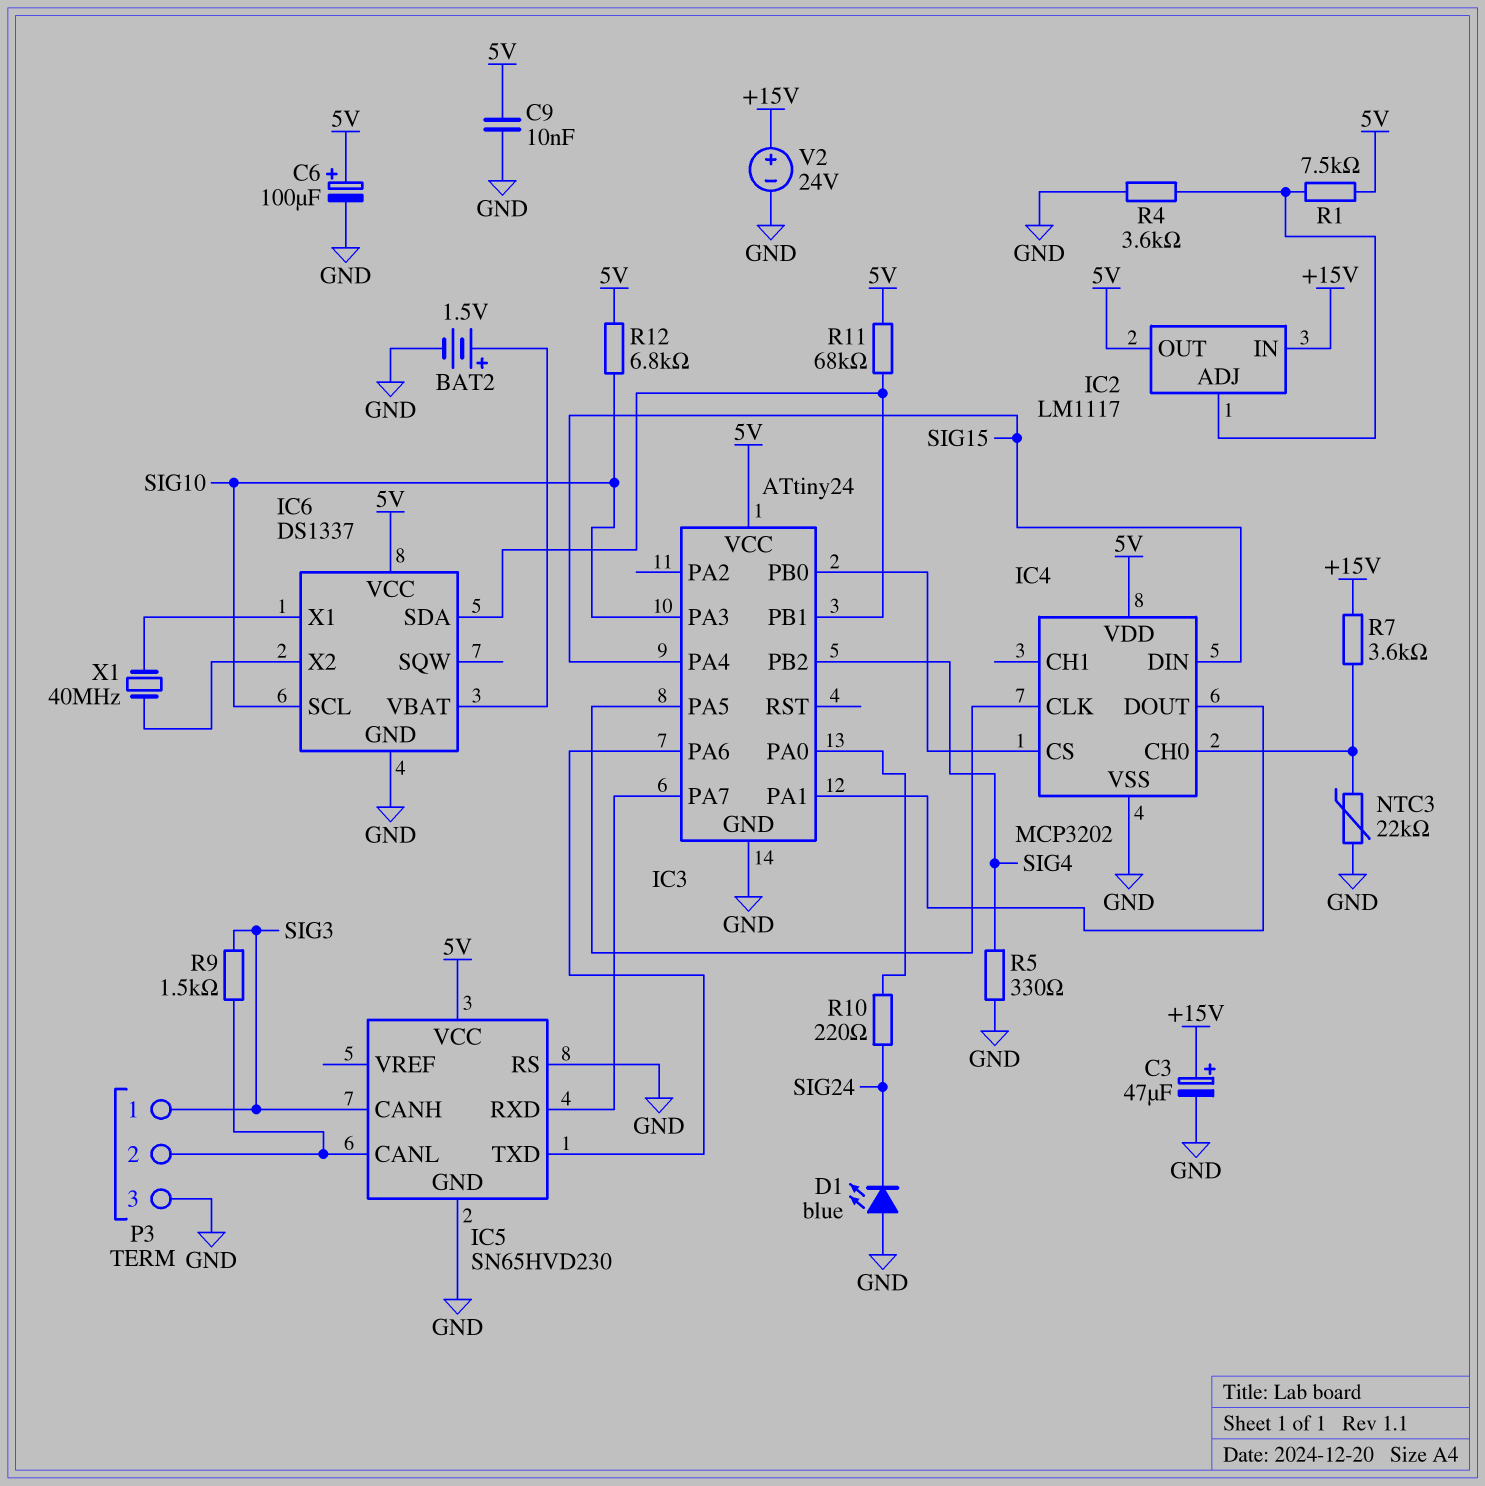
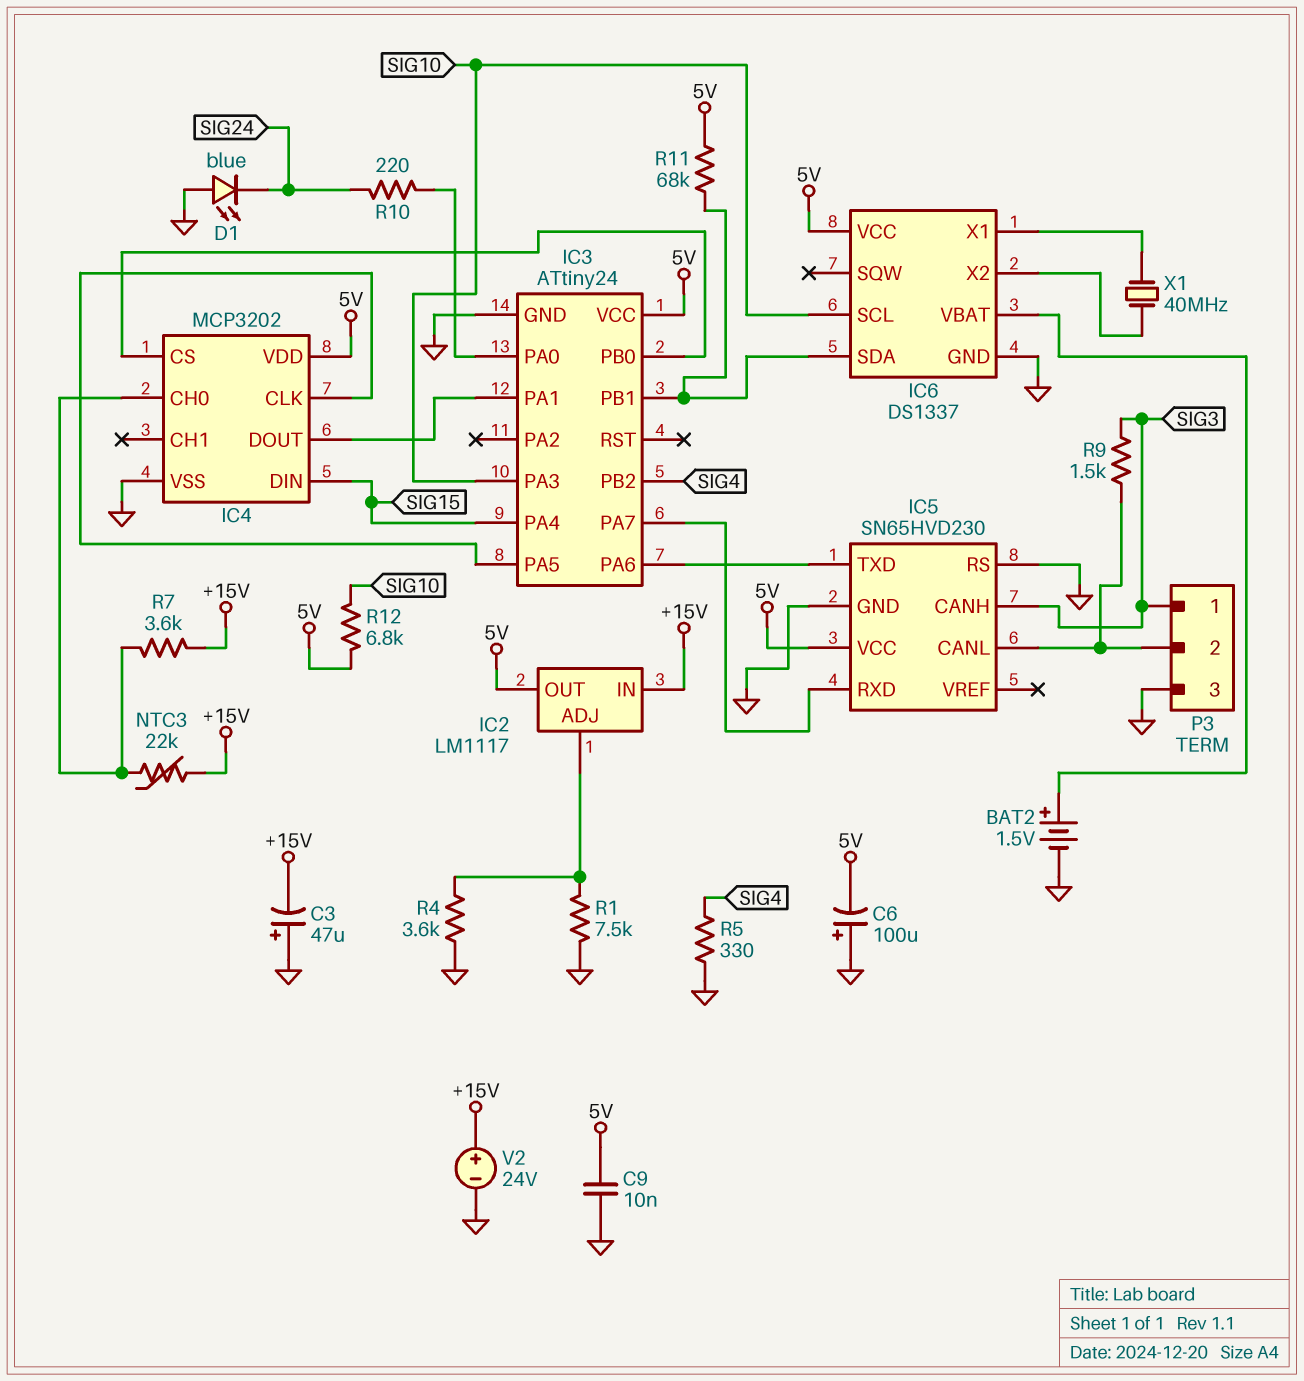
C3: 47uF (plus +15V, minus GND) -> 47uF (plus GND, minus +15V)
C6: 100uF (plus 5V, minus GND) -> 100uF (plus GND, minus 5V)
NTC3: 22k (GND, IC4/CH0) -> 22k (+15V, IC4/CH0)
R1: 7.5k (5V, IC2/ADJ) -> 7.5k (GND, IC2/ADJ)

